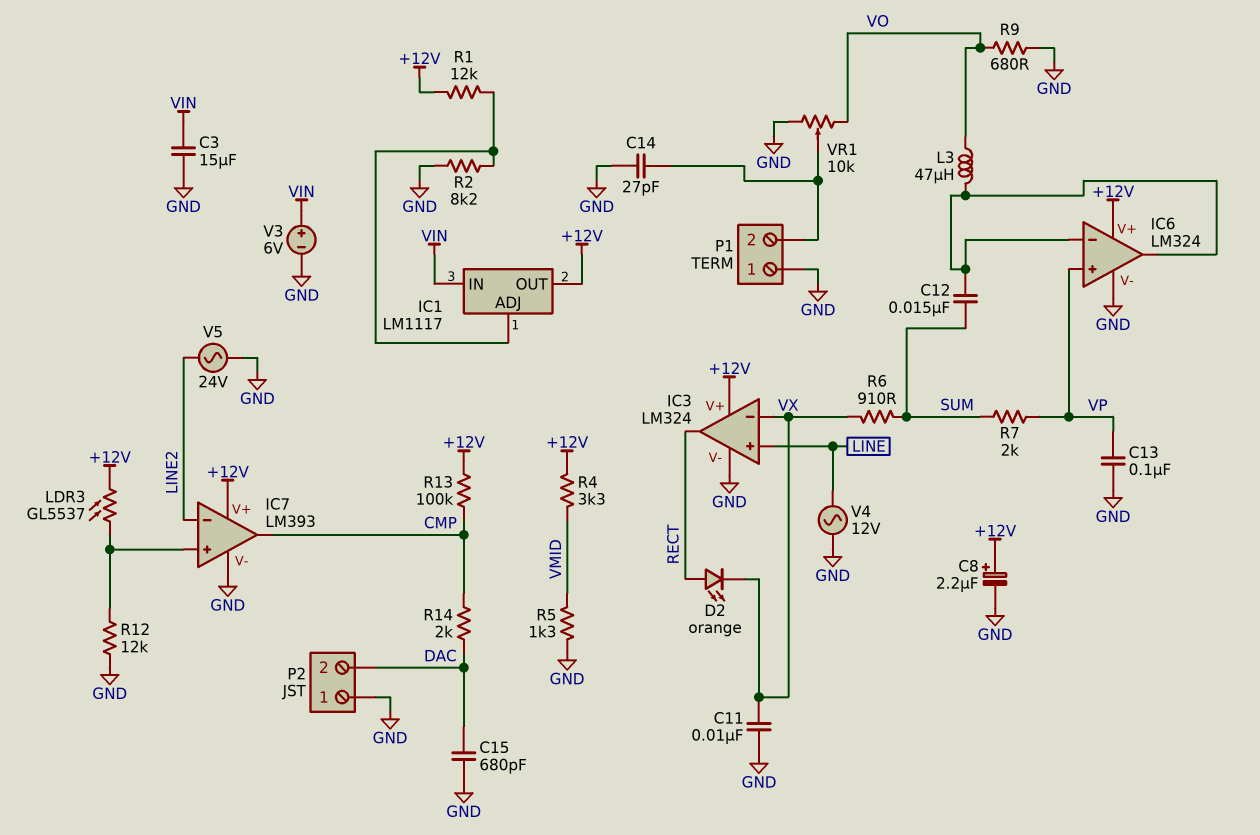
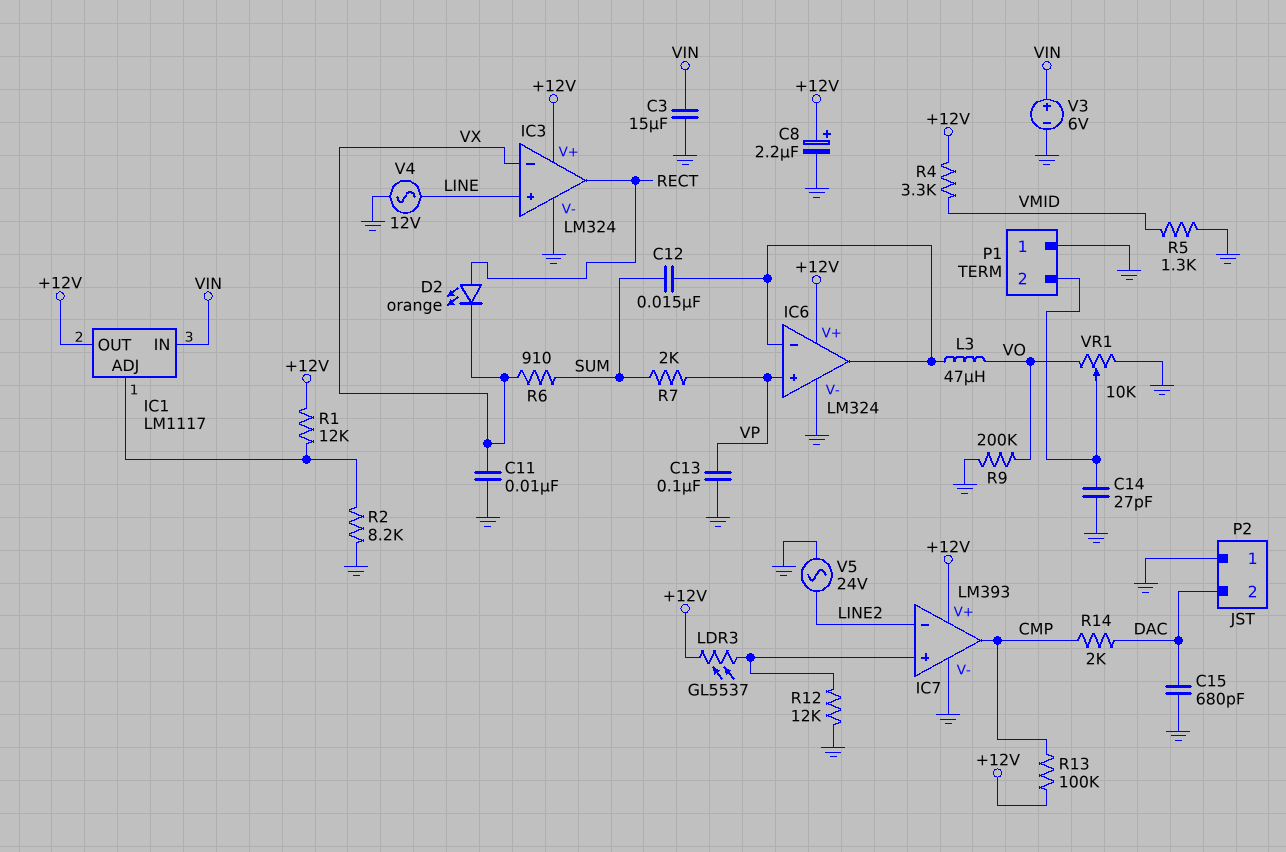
R9: 680 (GND, VO) -> 200k (GND, VO)

